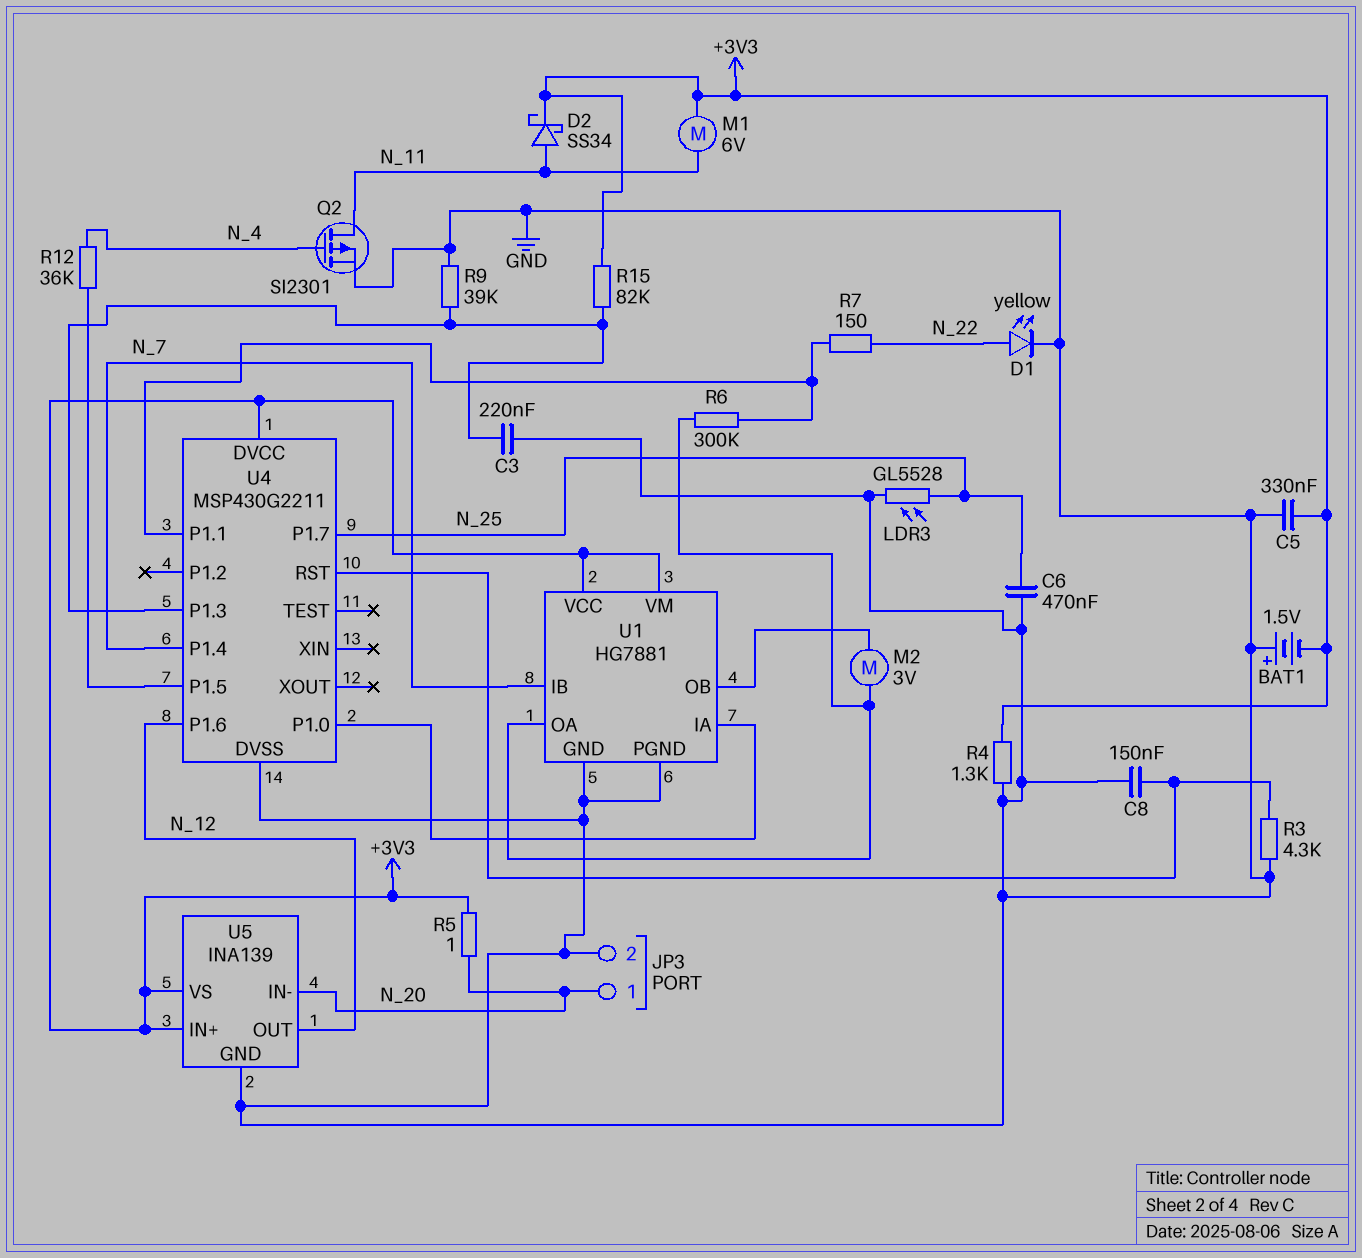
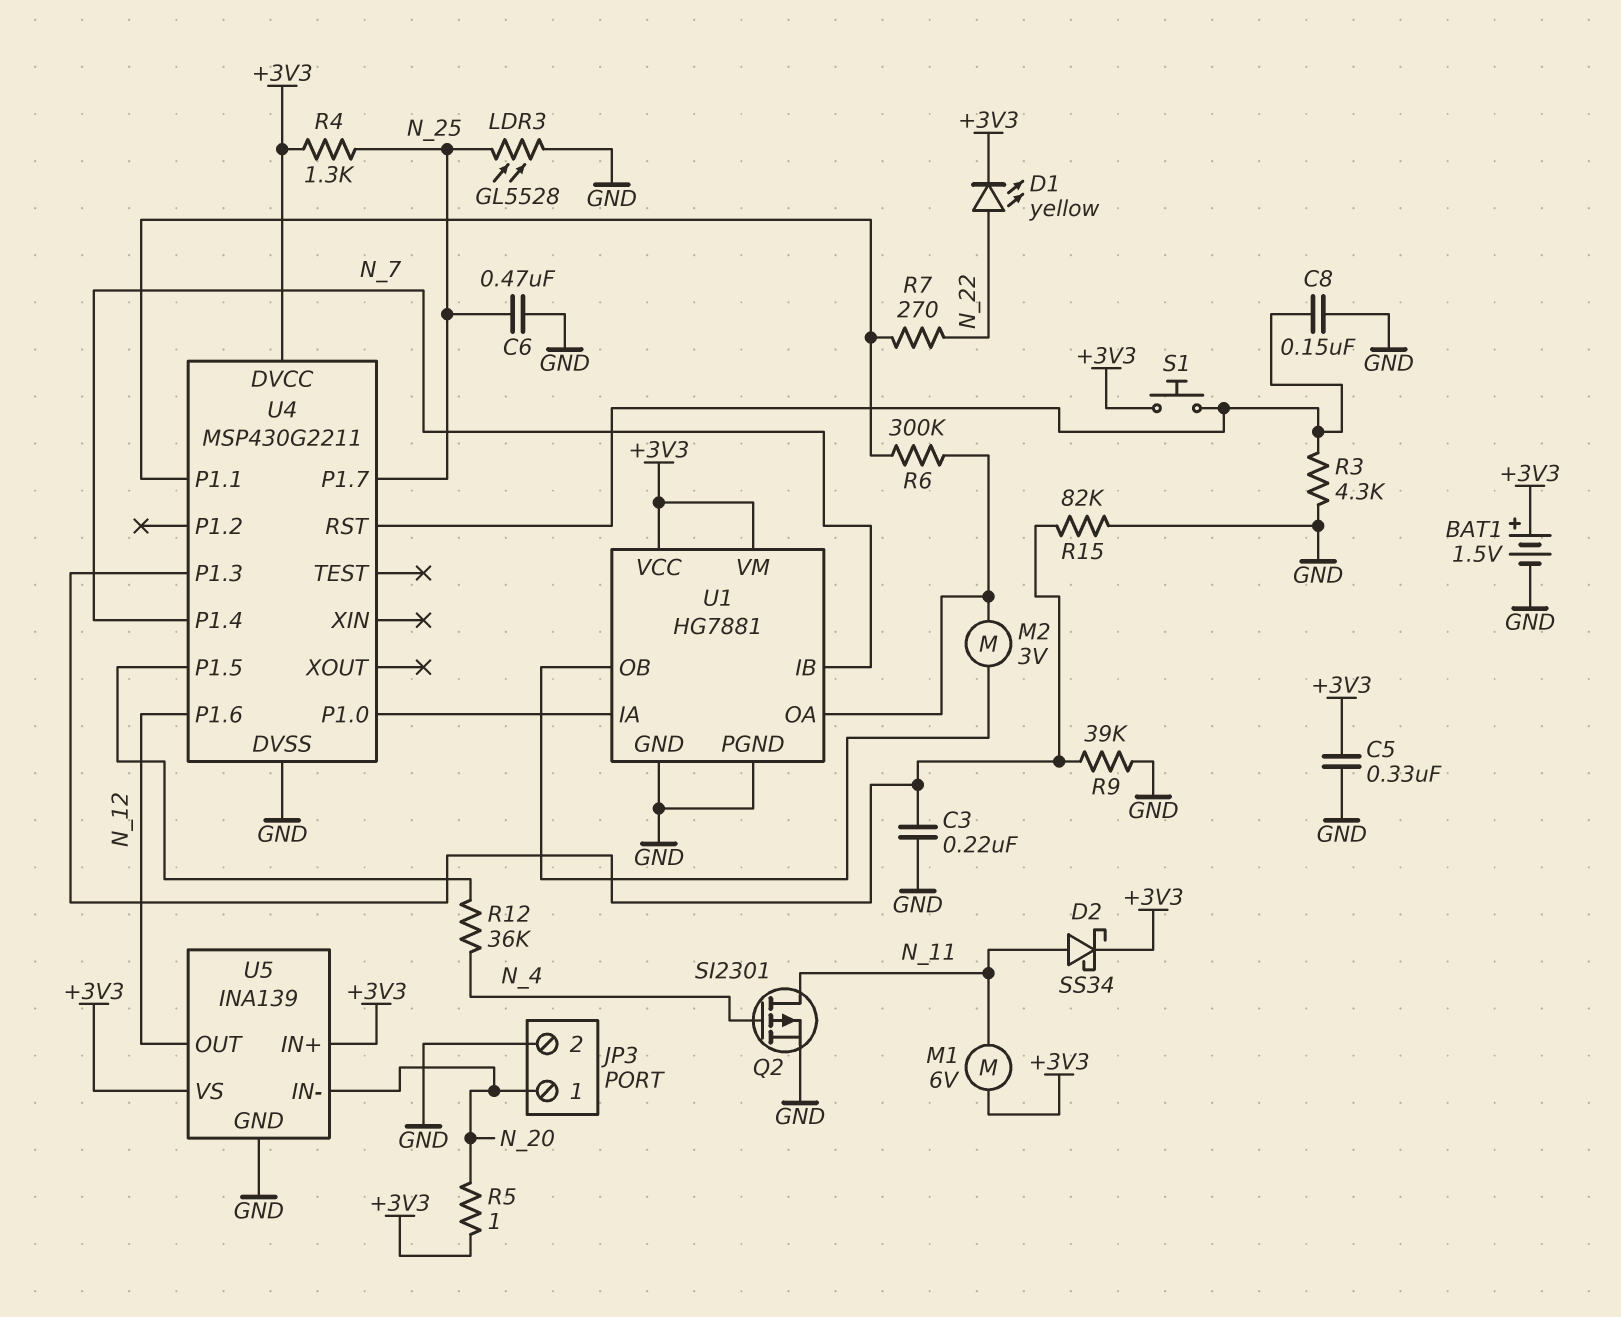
BAT1: 1.5V (plus GND, minus +3V3) -> 1.5V (plus +3V3, minus GND)
D1: LED yellow (A N_22, K GND) -> LED yellow (A N_22, K +3V3)
R4: 1.3k (+3V3, GND) -> 1.3k (+3V3, N_25)
R7: 150 (N_22, U4/P1.1) -> 270 (N_22, U4/P1.1)
R15: 82k (+3V3, U4/P1.3) -> 82k (GND, U4/P1.3)
S1: none -> button (+3V3, U4/RST)

